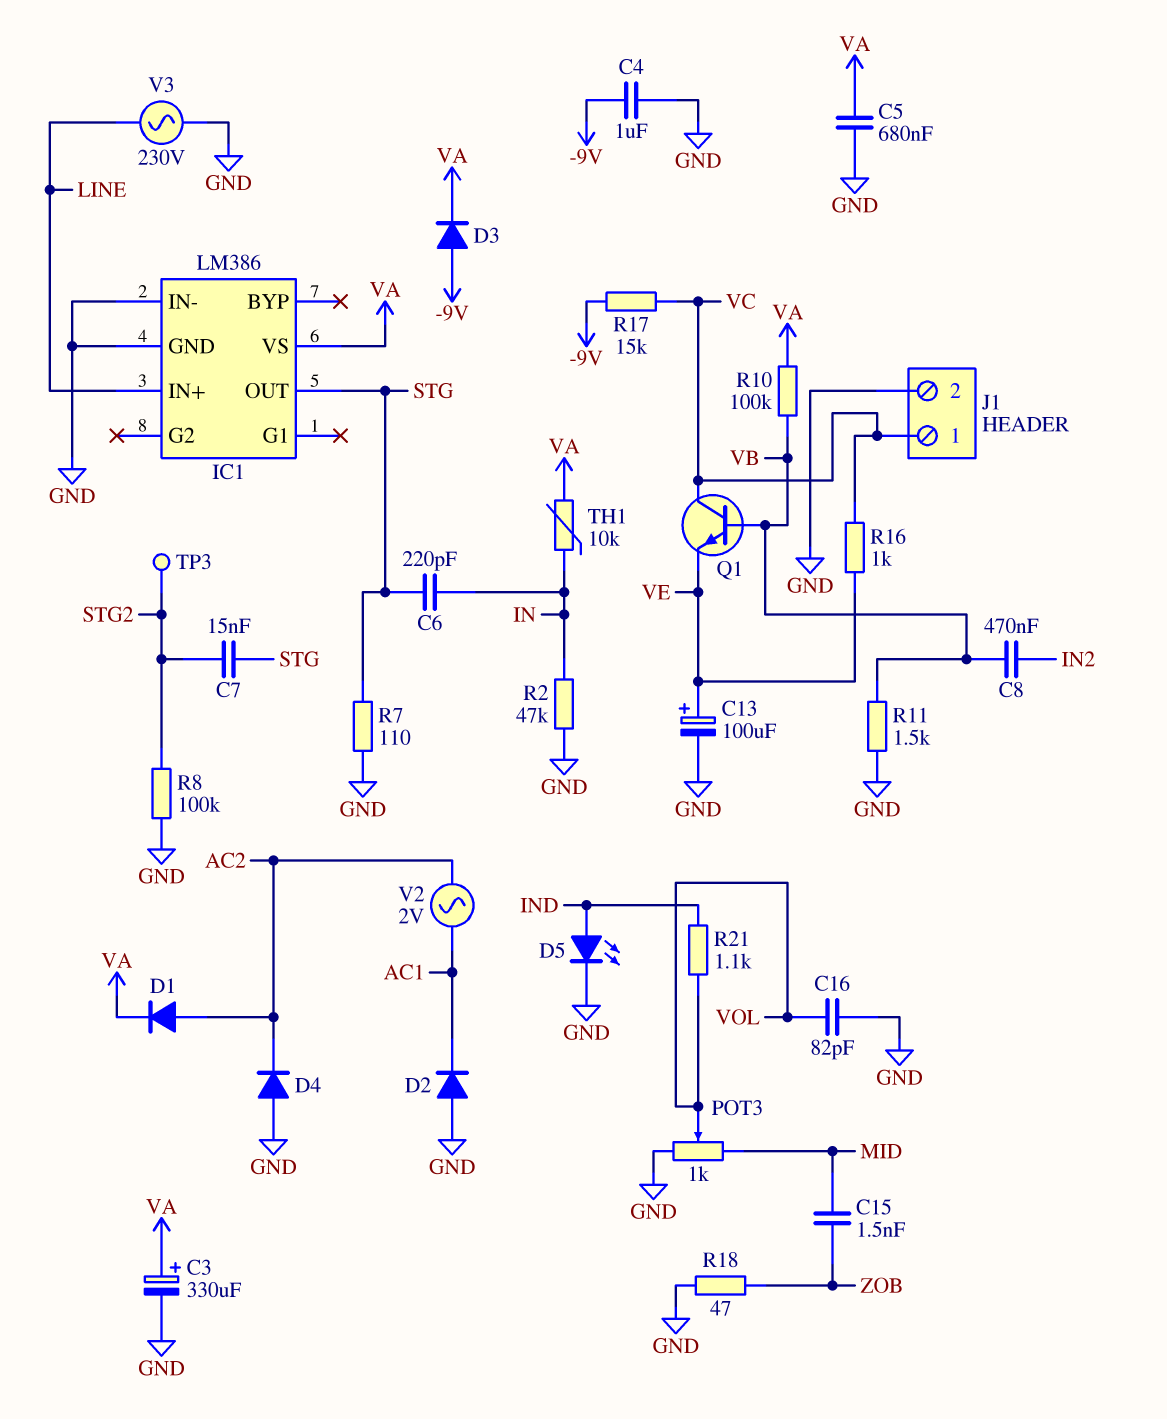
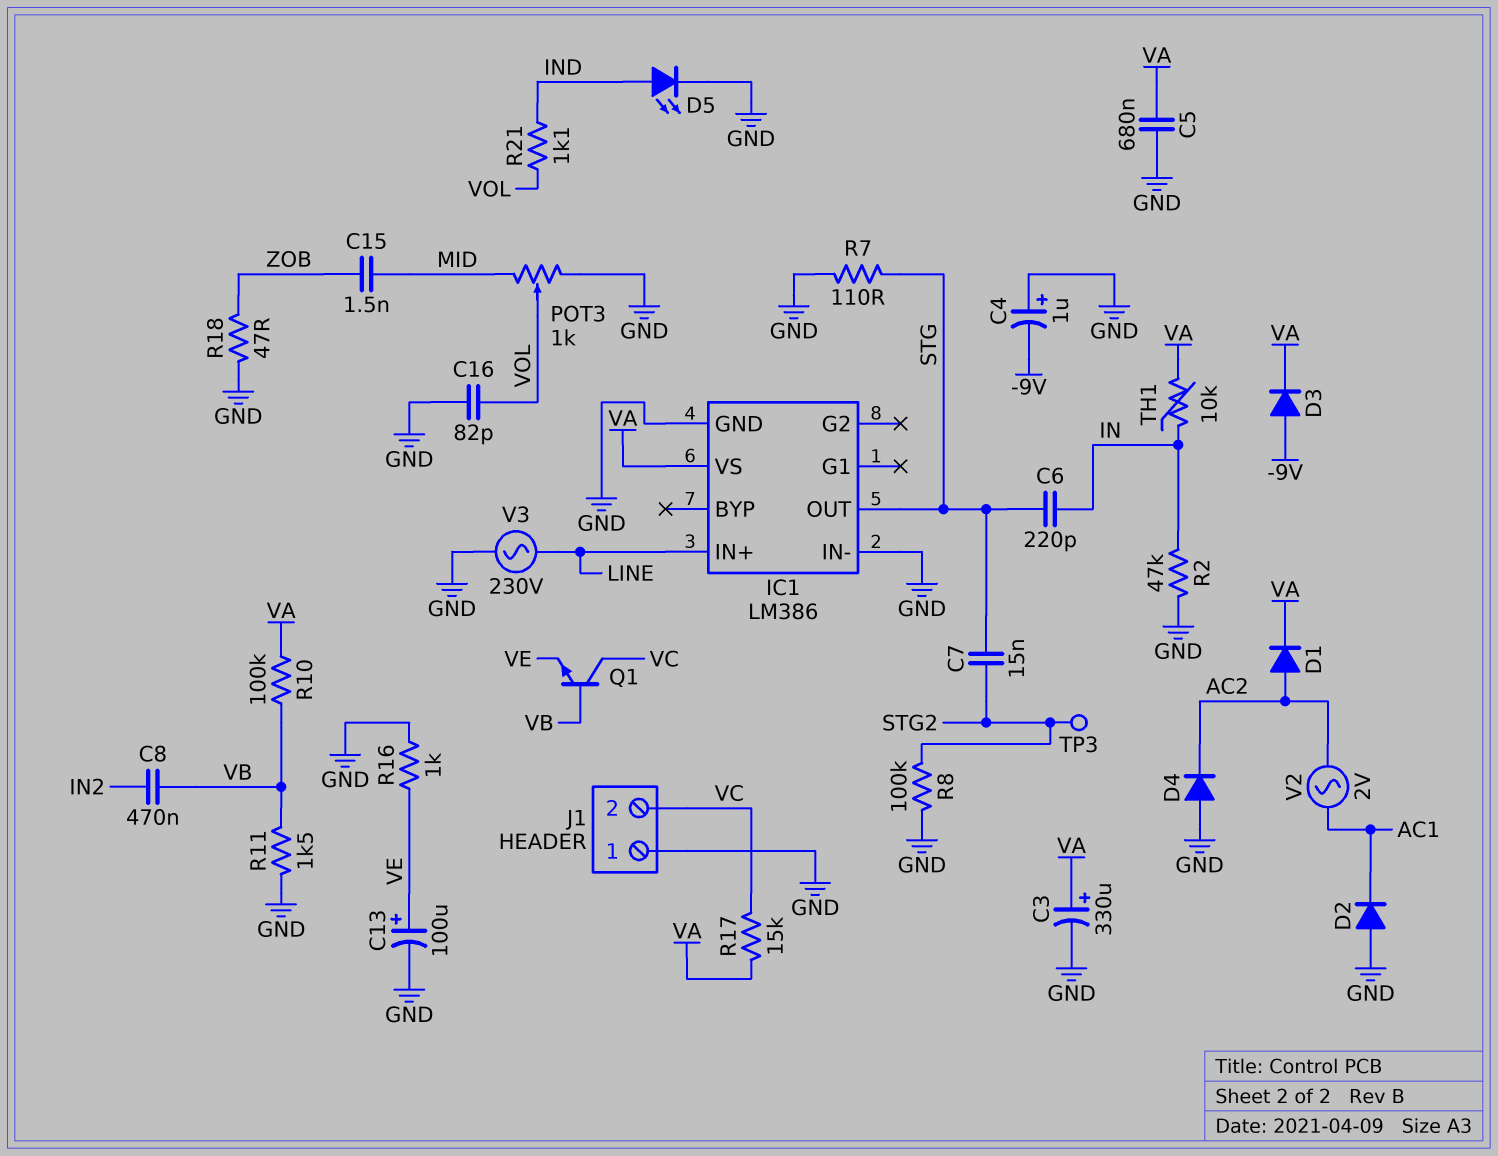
C4: 1uF (-9V, GND) -> 1uF (plus GND, minus -9V)
J1 pin 1: VC -> GND
J1 pin 2: GND -> VC
R16: 1k (VC, VE) -> 1k (GND, VE)
R17: 15k (-9V, VC) -> 15k (VA, VC)

